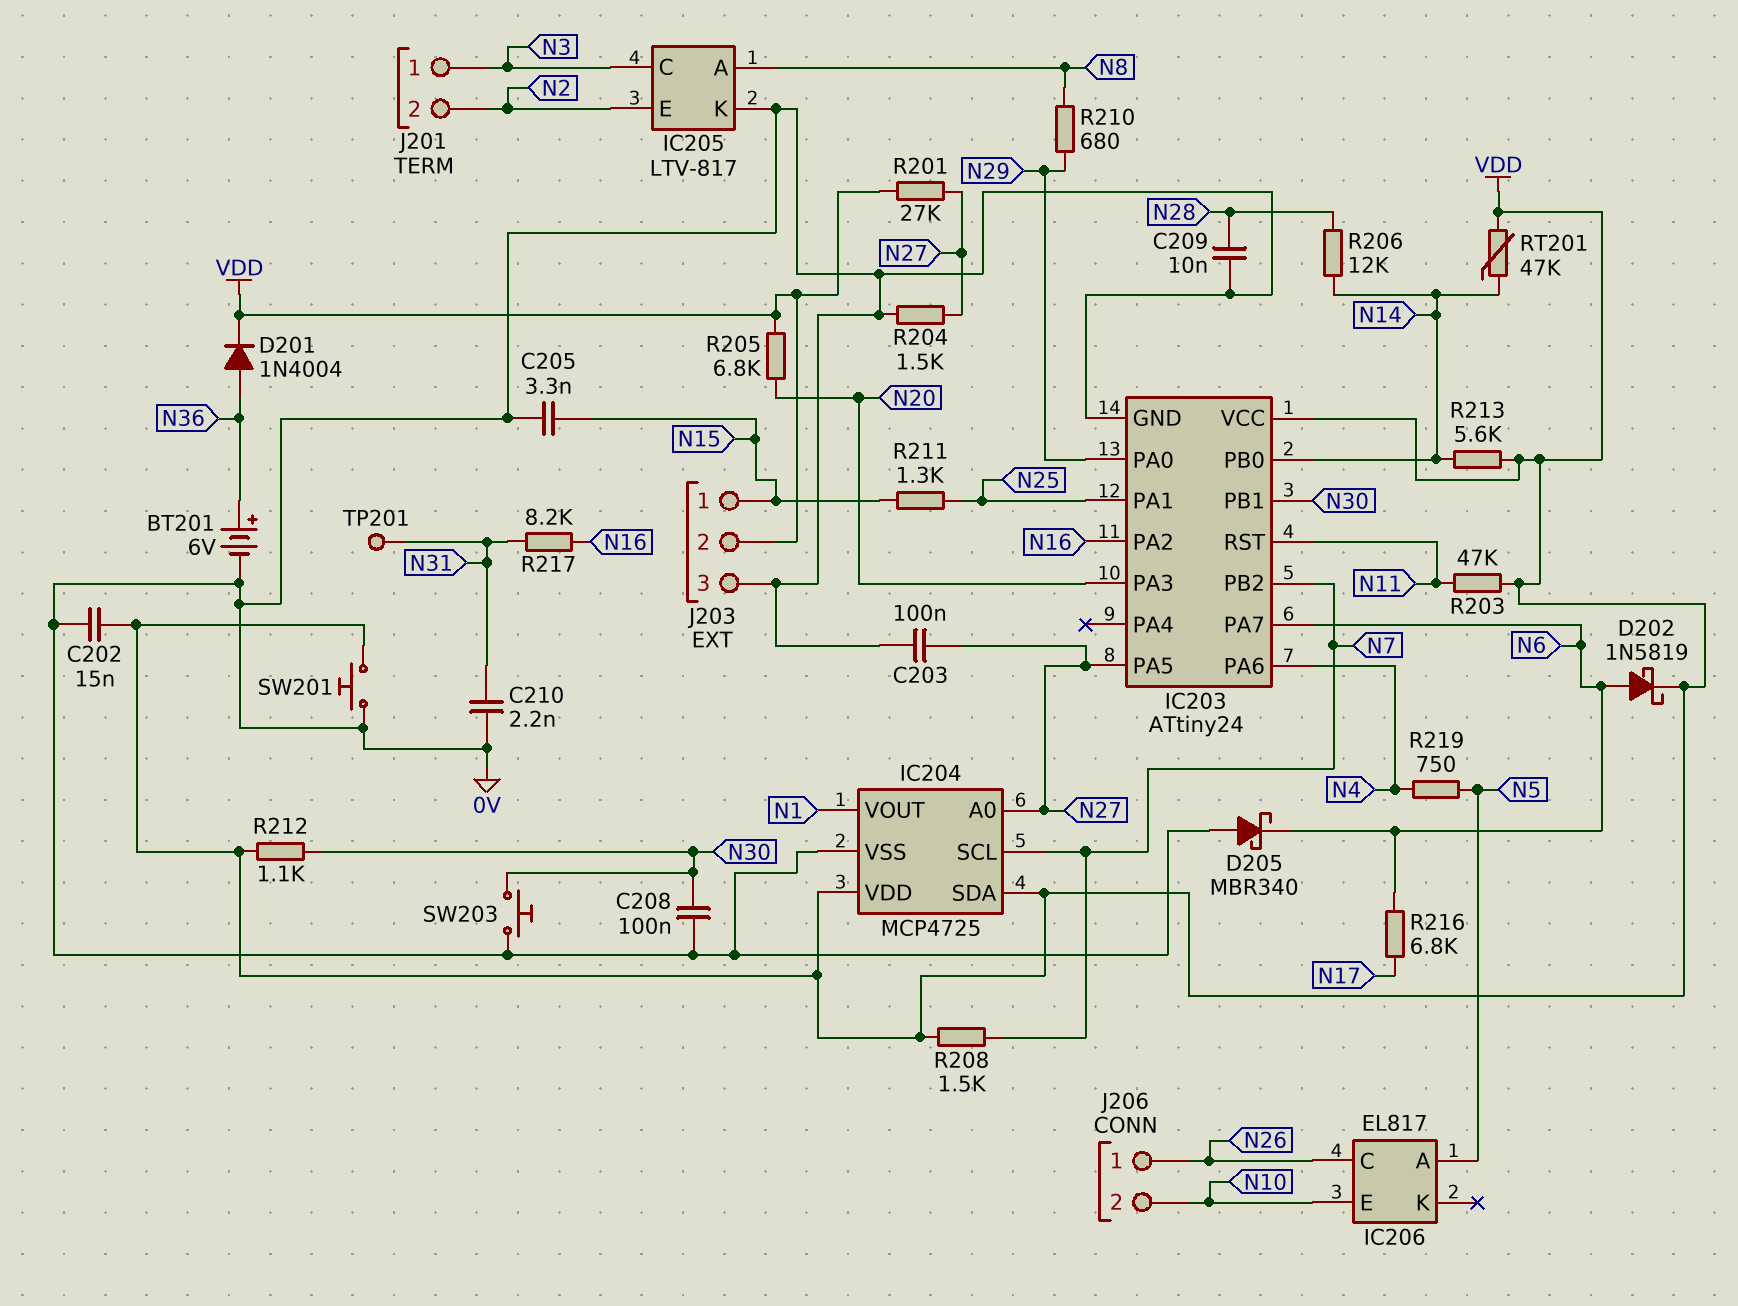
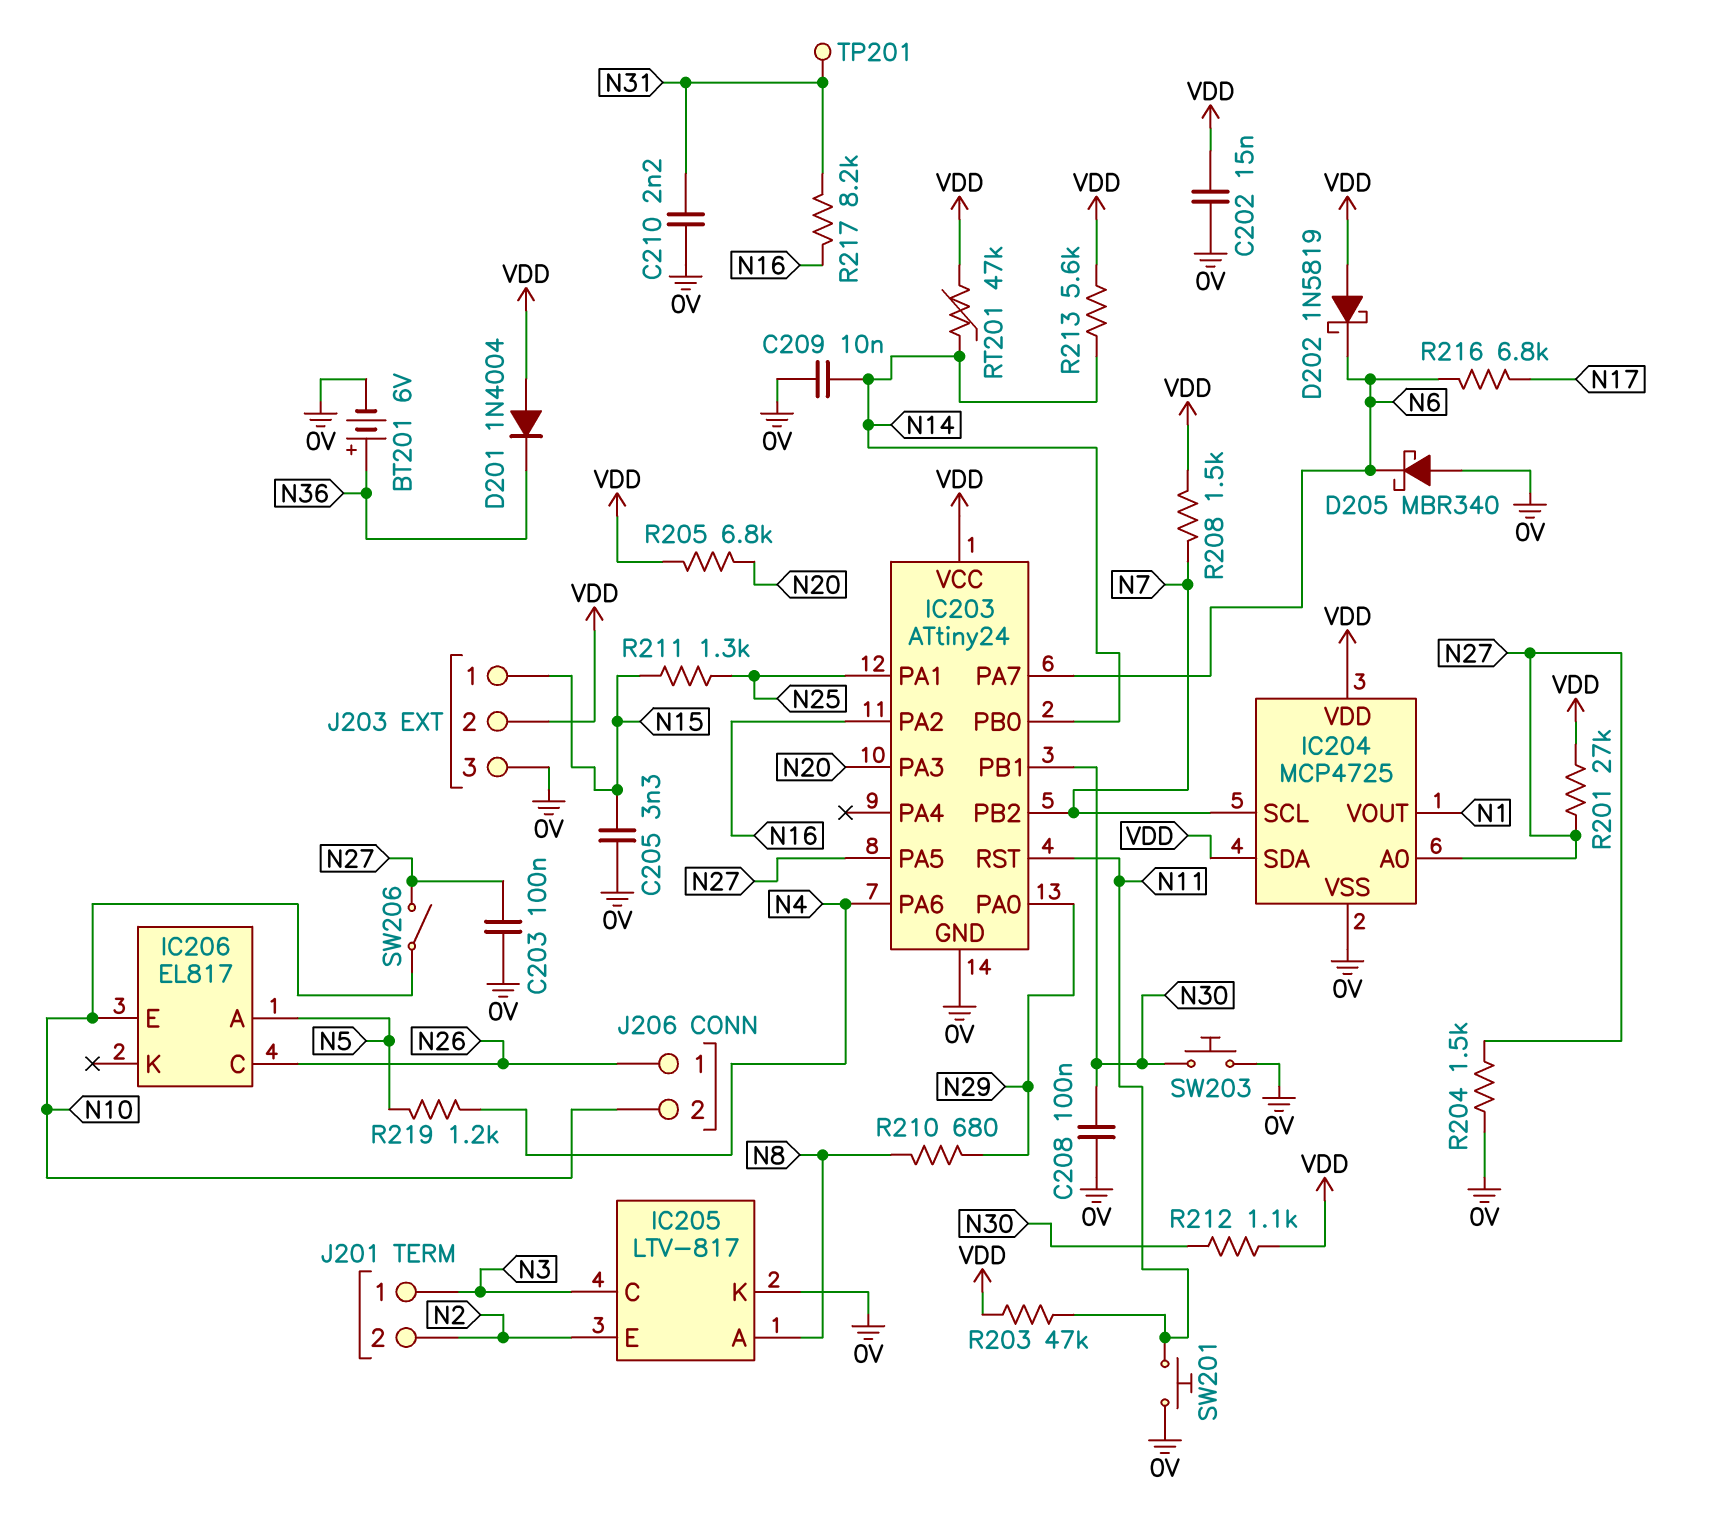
C209: 10nF (0V, N28) -> 10nF (0V, N14)
D201: diode 1N4004 (A N36, K VDD) -> diode 1N4004 (A VDD, K N36)
D202: schottky 1N5819 (A N6, K VDD) -> schottky 1N5819 (A VDD, K N6)
R206: 12k (N14, N28) -> none
R219: 750 (N4, N5) -> 1.2k (N4, N5)
SW201: button (0V, VDD) -> button (0V, N11)
SW206: none -> switch (N10, N27)

